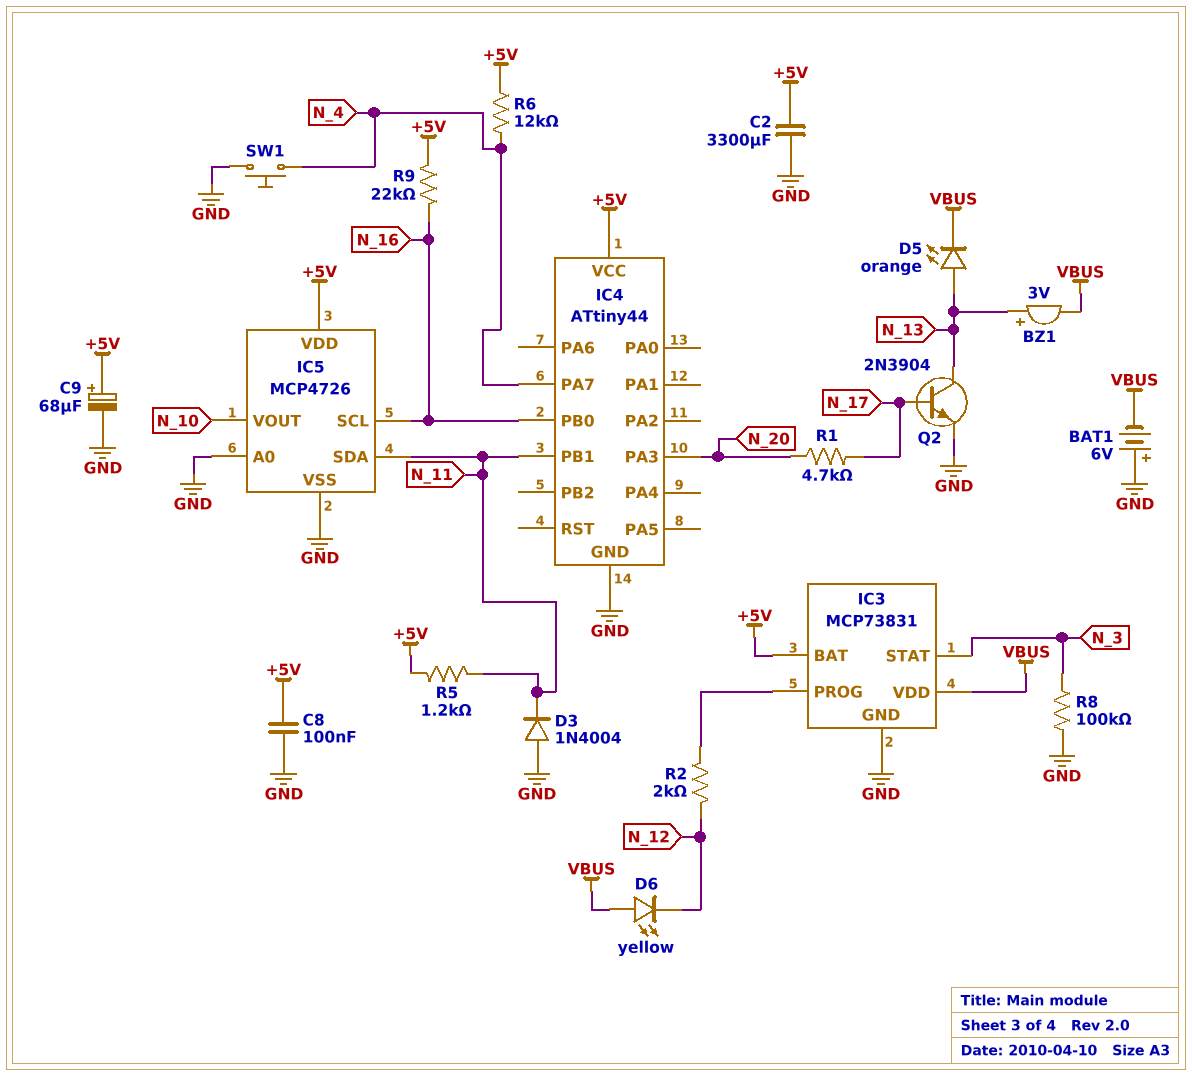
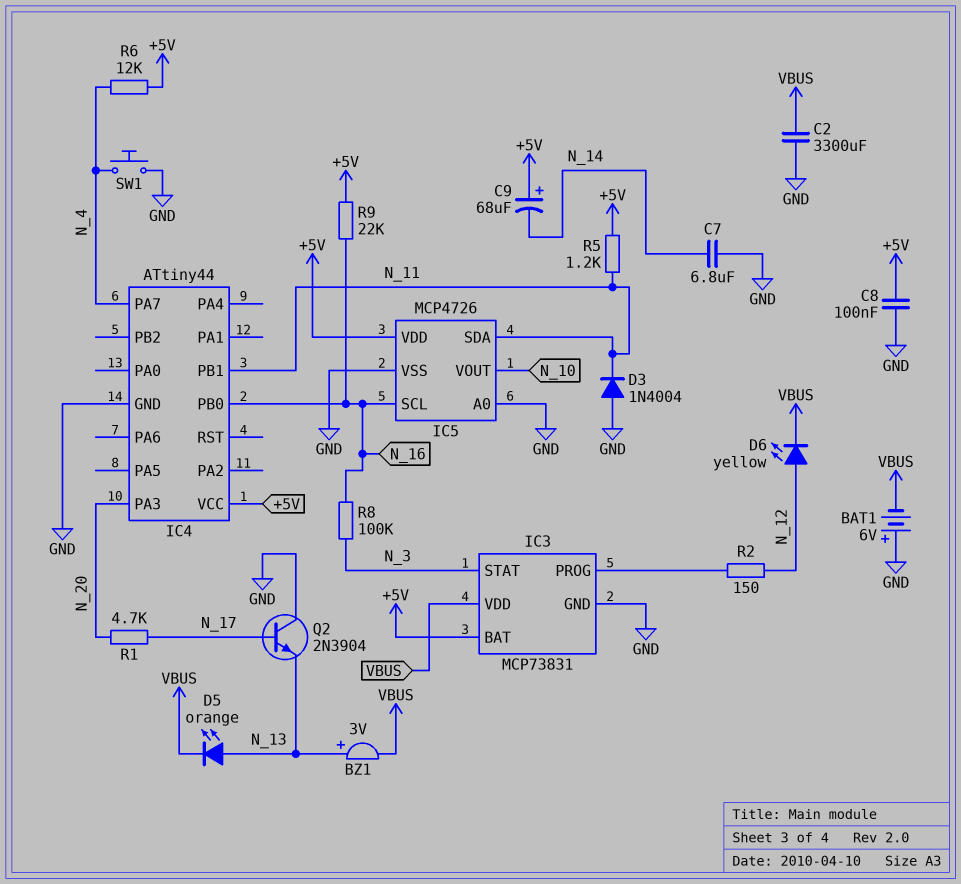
C2: 3300uF (+5V, GND) -> 3300uF (GND, VBUS)
C7: none -> 6.8uF (GND, N_14)
C9: 68uF (plus +5V, minus GND) -> 68uF (plus +5V, minus N_14)
D6: LED yellow (A VBUS, K N_12) -> LED yellow (A N_12, K VBUS)
Q2: NPN 2N3904 (B N_17, C N_13, E GND) -> NPN 2N3904 (B N_17, C GND, E N_13)
R2: 2k (IC3/PROG, N_12) -> 150 (IC3/PROG, N_12)
R8: 100k (GND, N_3) -> 100k (N_3, N_16)

